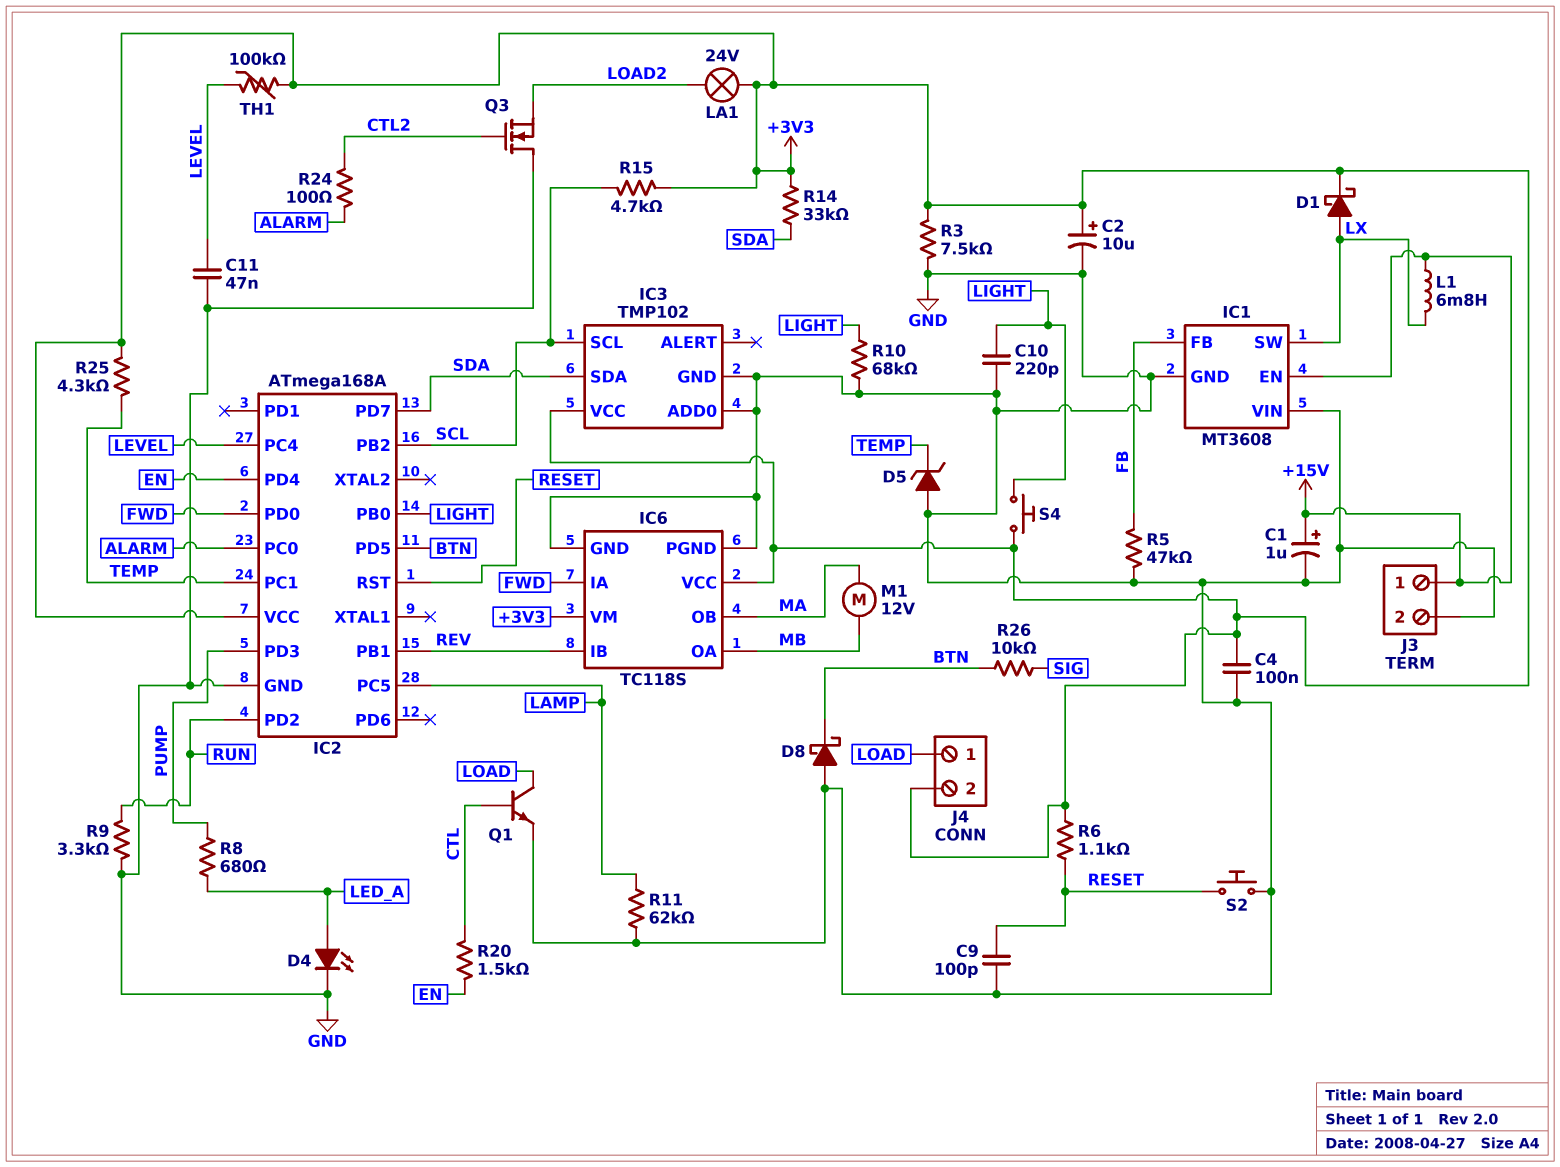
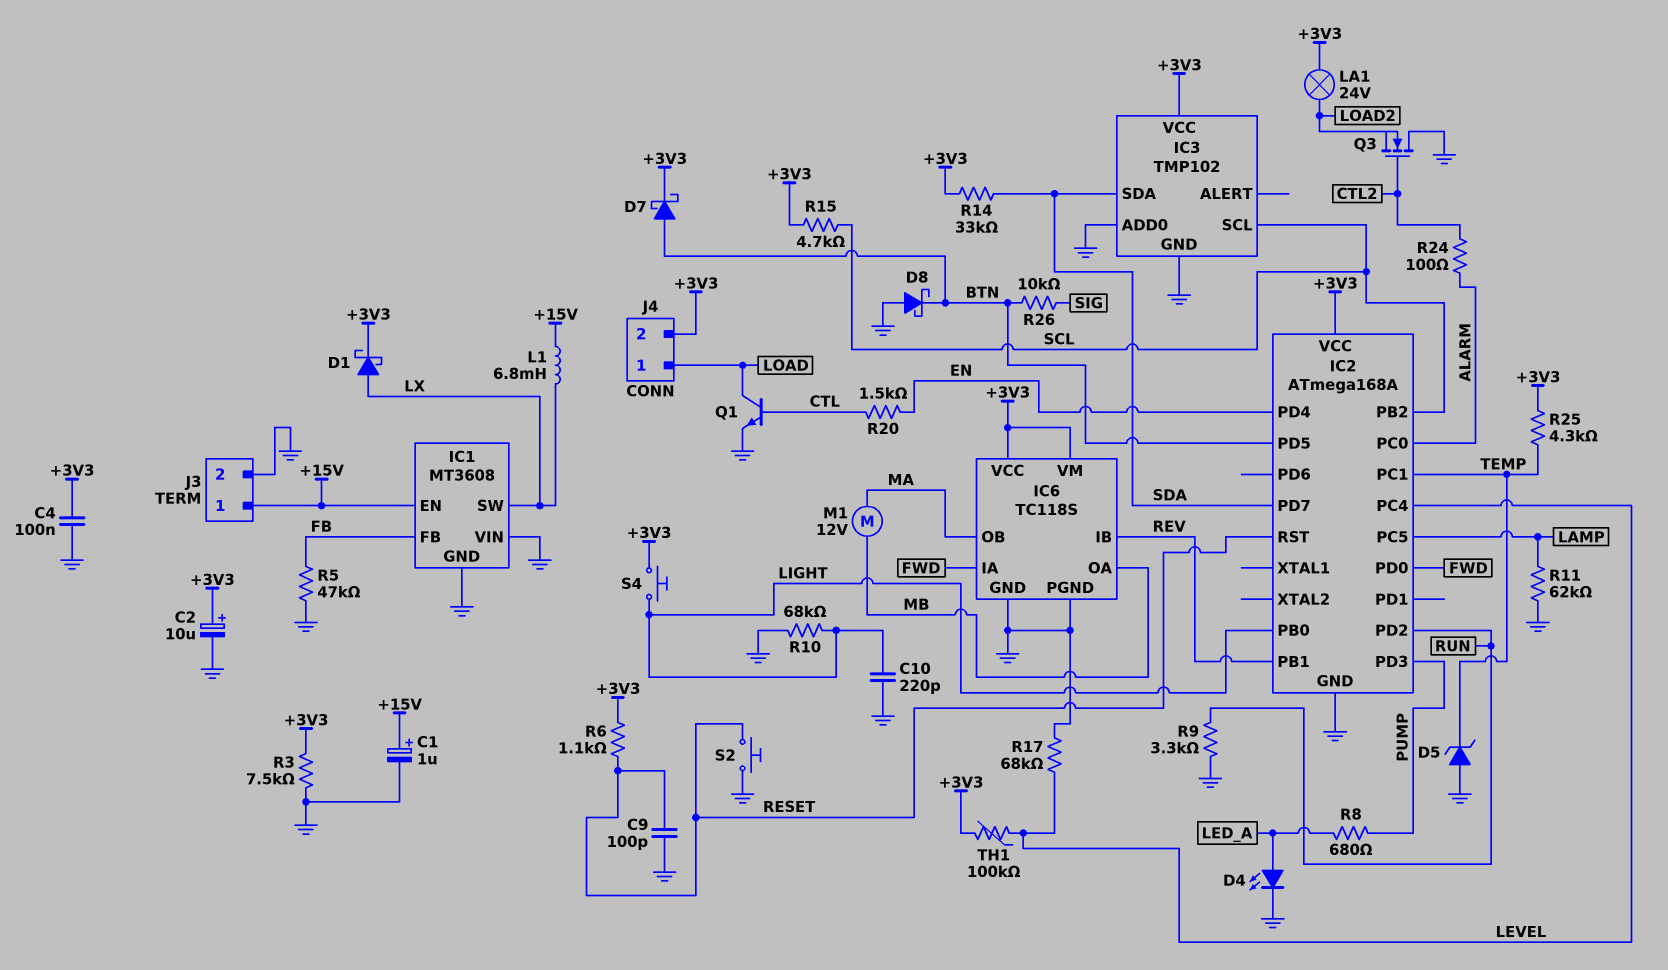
C11: 47nF (GND, LEVEL) -> none
D7: none -> schottky (A BTN, K +3V3)
R17: none -> 68k (GND, LEVEL)

